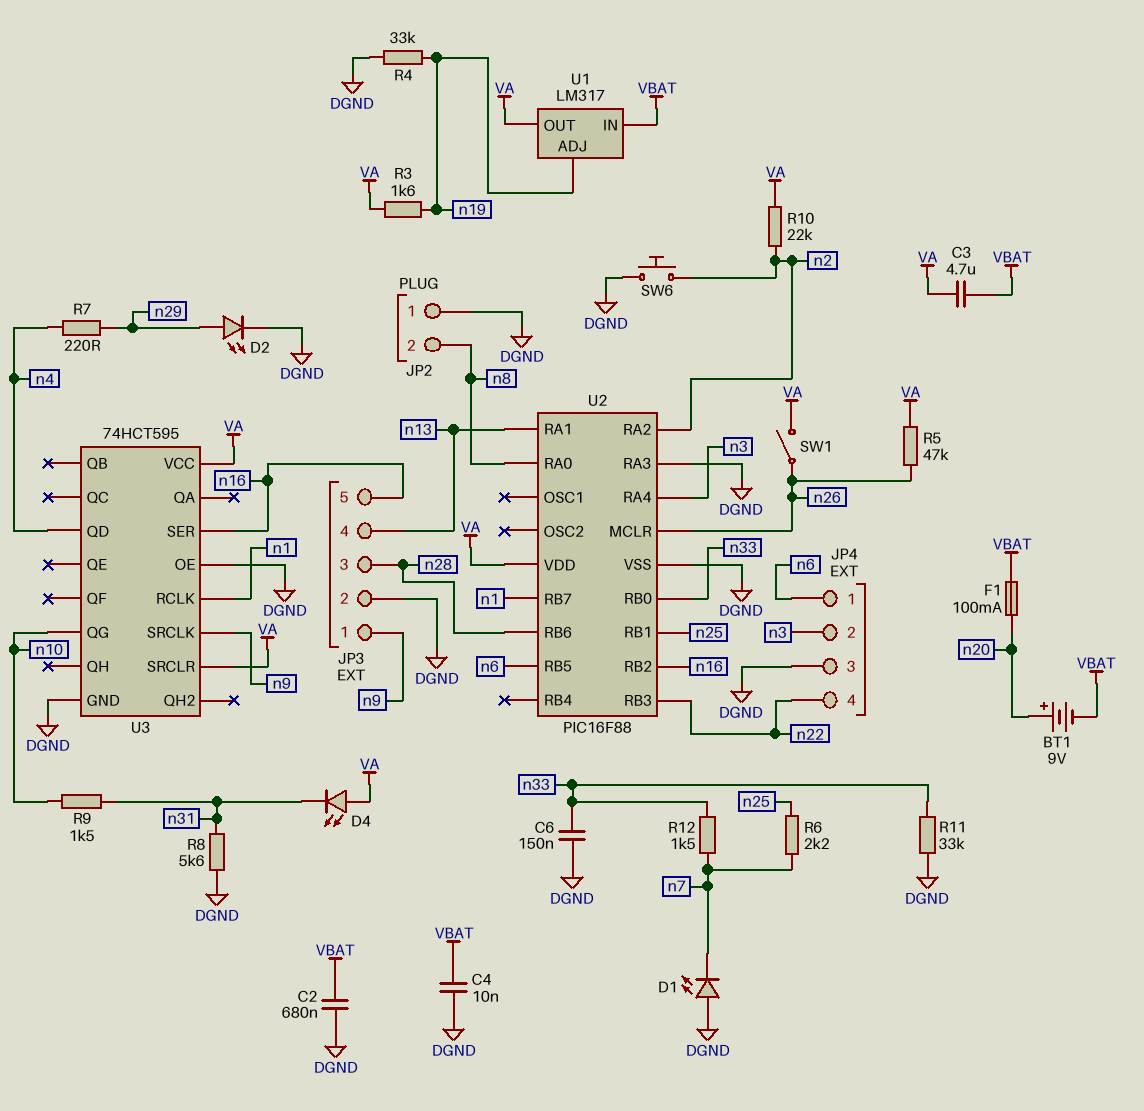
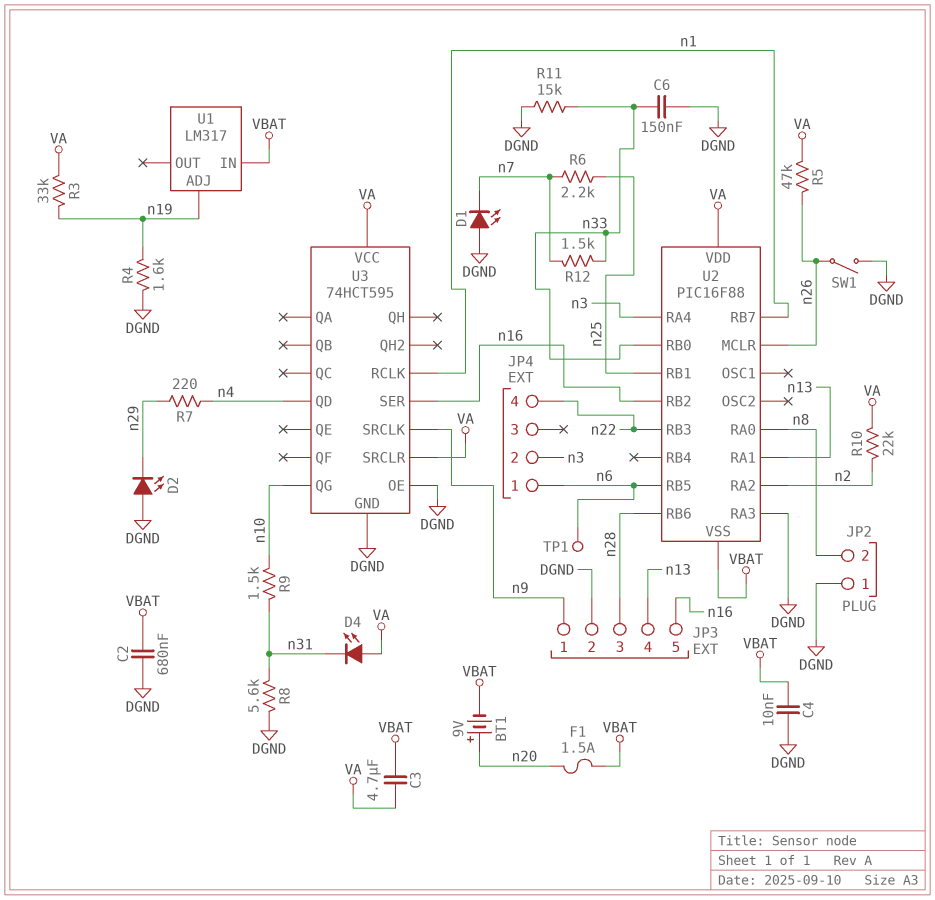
D2: LED (A n29, K DGND) -> LED (A DGND, K n29)
F1: 100mA (VBAT, n20) -> 1.5A (VBAT, n20)
JP4 pin 3: DGND -> none
R3: 1.6k (VA, n19) -> 33k (VA, n19)
R4: 33k (DGND, n19) -> 1.6k (DGND, n19)
R11: 33k (DGND, n33) -> 15k (DGND, n33)
SW1: switch (VA, n26) -> switch (DGND, n26)
SW6: button (DGND, n2) -> none
TP1: none -> test point (n6)
U1 pin OUT: VA -> none
U2 pin VSS: DGND -> VBAT

